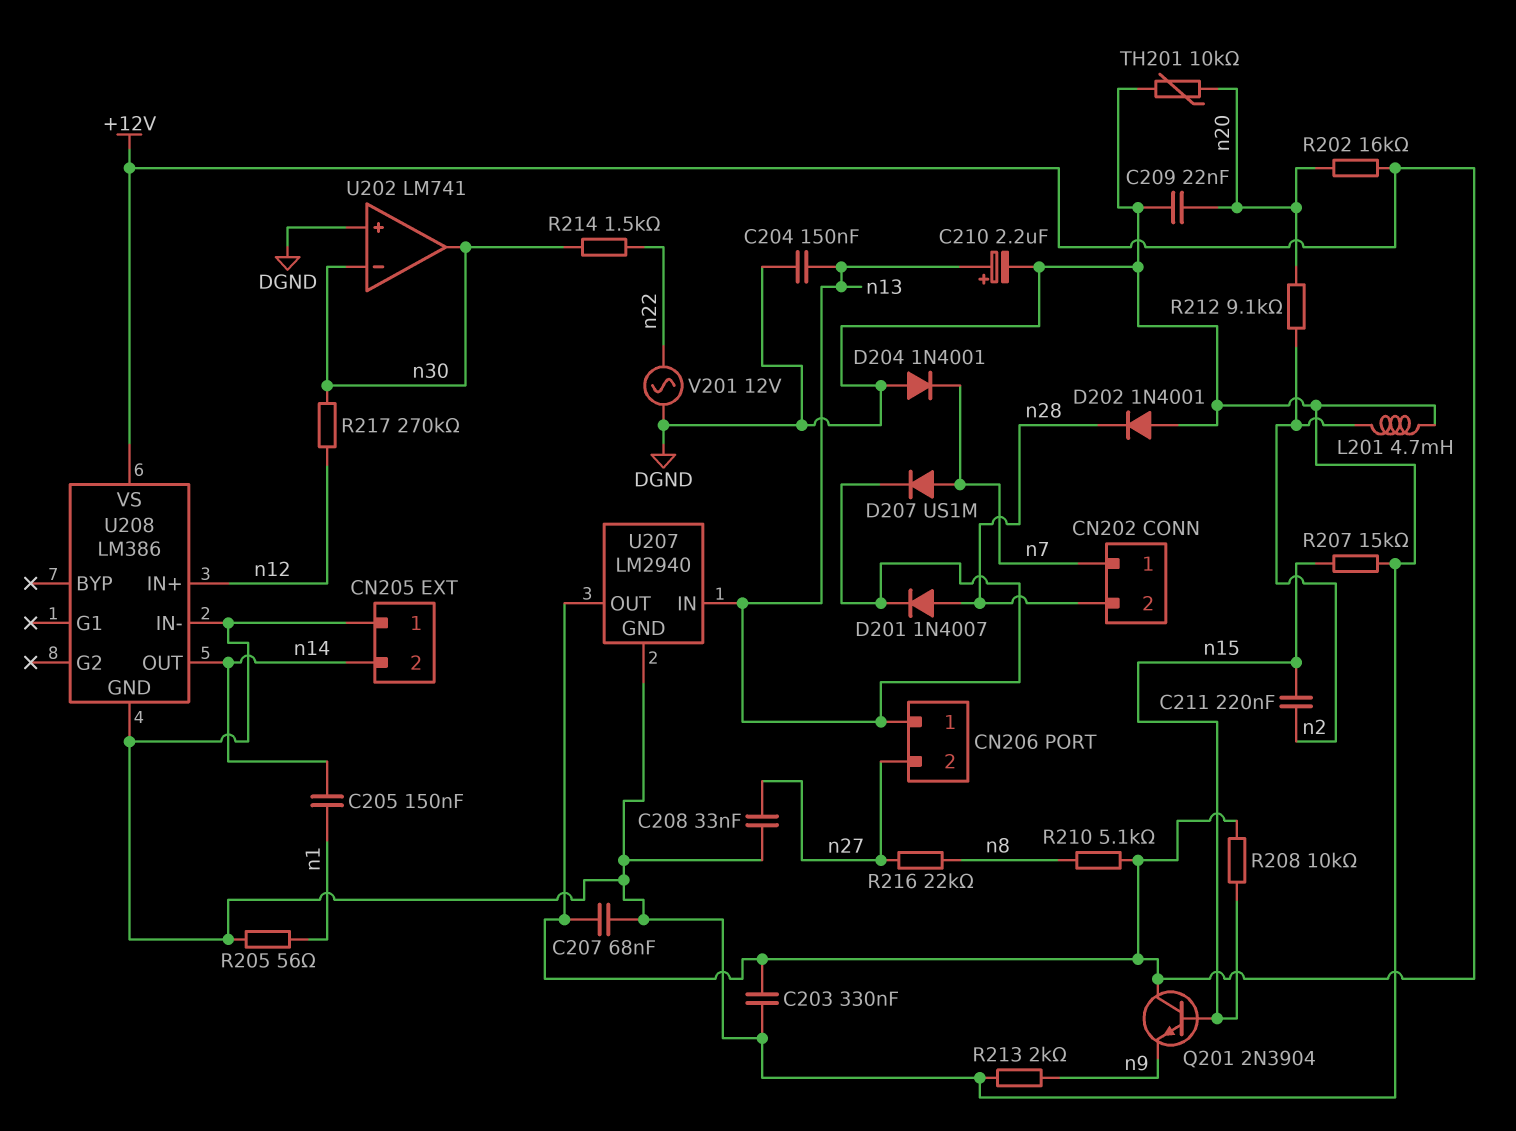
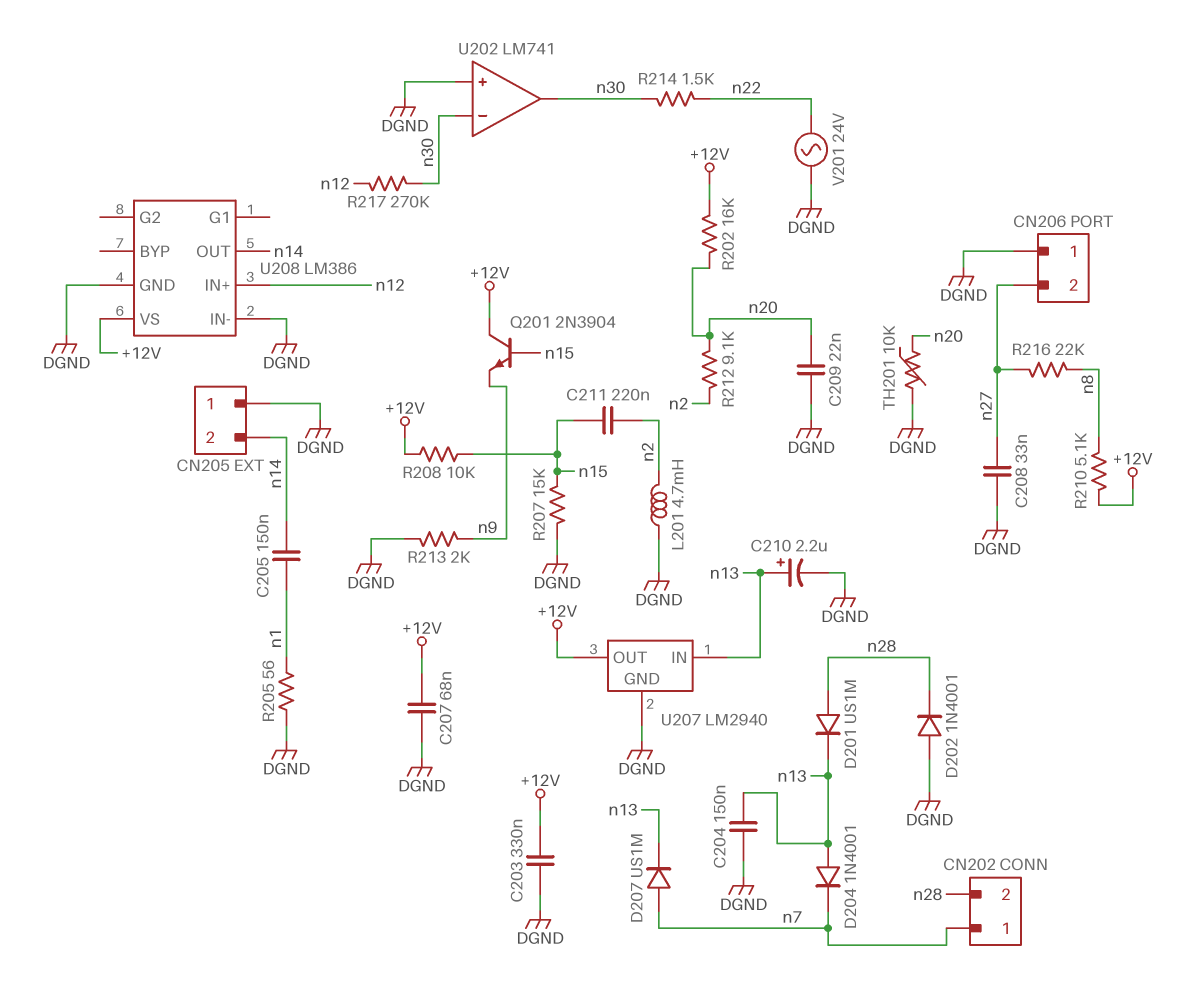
CN206 pin 1: n13 -> DGND
D201: diode 1N4007 (A n28, K n13) -> diode US1M (A n28, K n13)
D204: diode 1N4001 (A DGND, K n7) -> diode 1N4001 (A n13, K n7)
V201: AC 12V (DGND, n22) -> AC 24V (DGND, n22)

